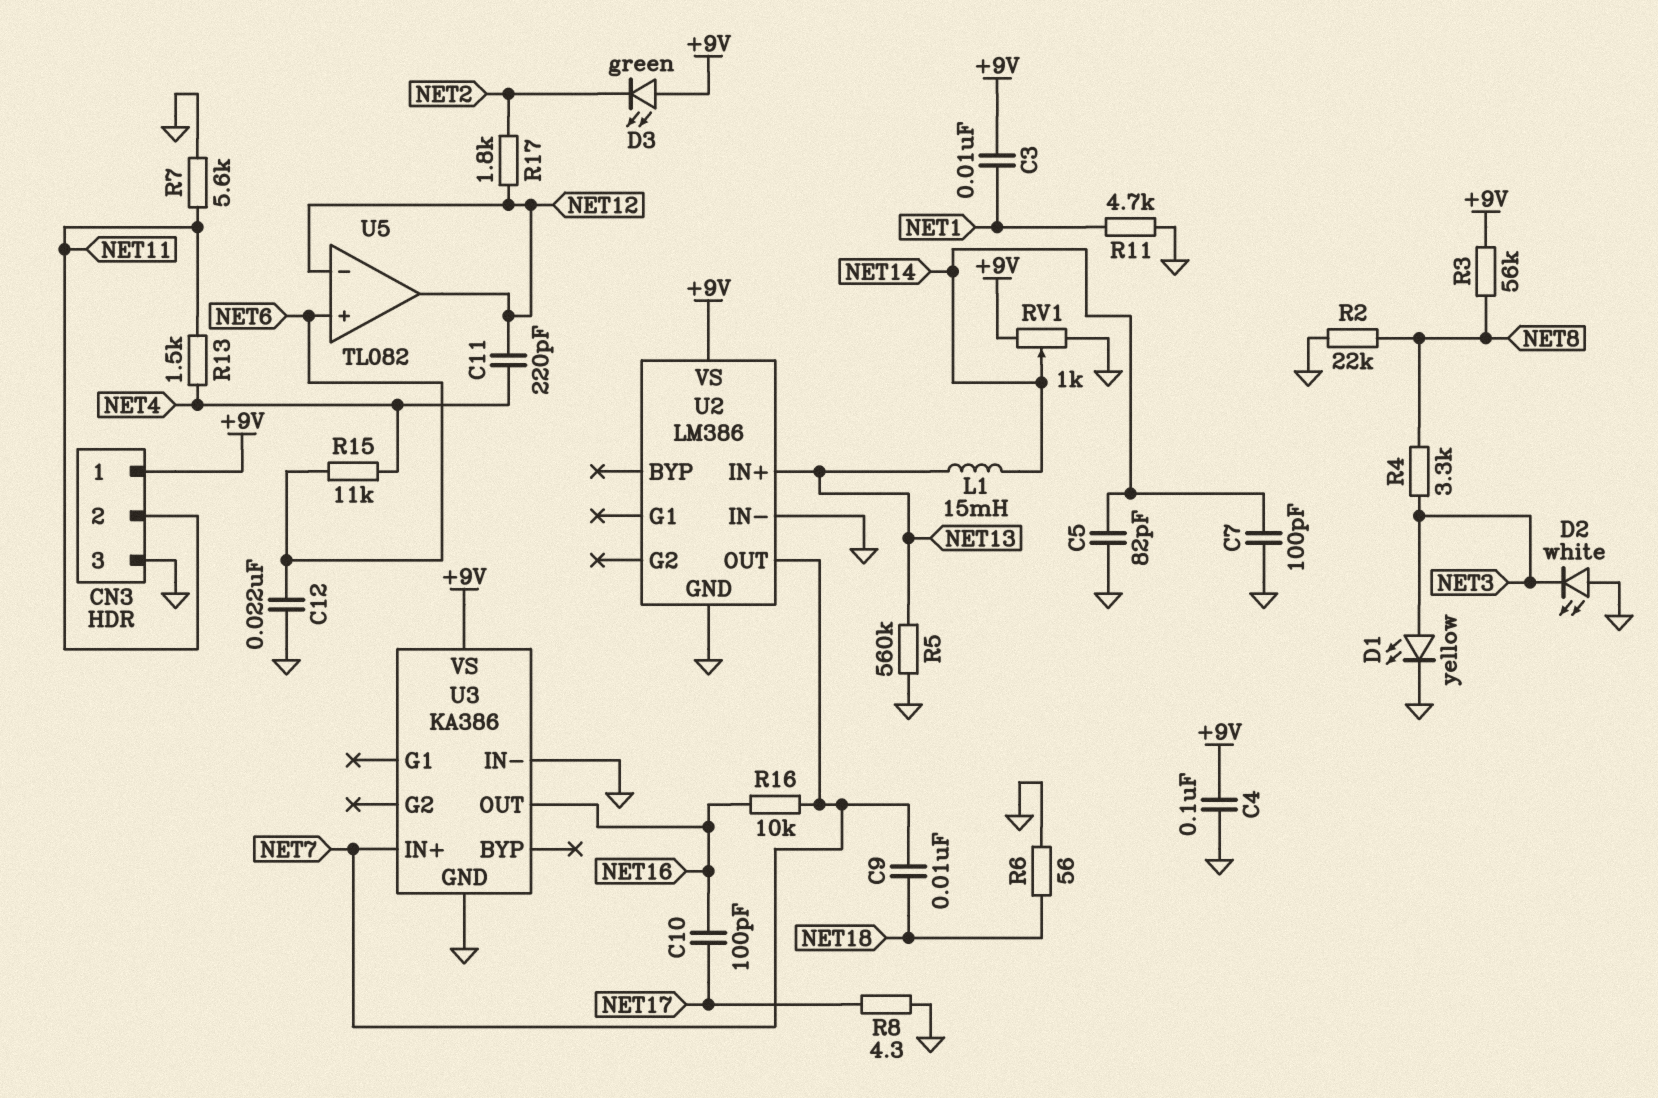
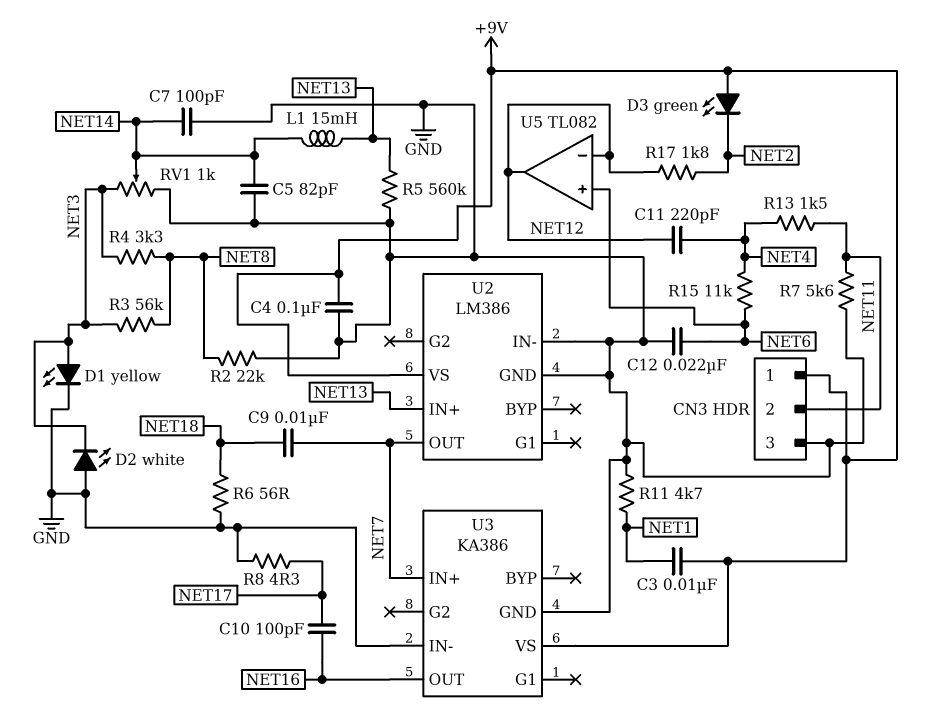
R3: 56k (+9V, NET8) -> 56k (NET3, NET8)
R16: 10k (NET7, NET16) -> none
RV1: 1k (+9V, GND, wiper NET14) -> 1k (GND, NET3, wiper NET14)

